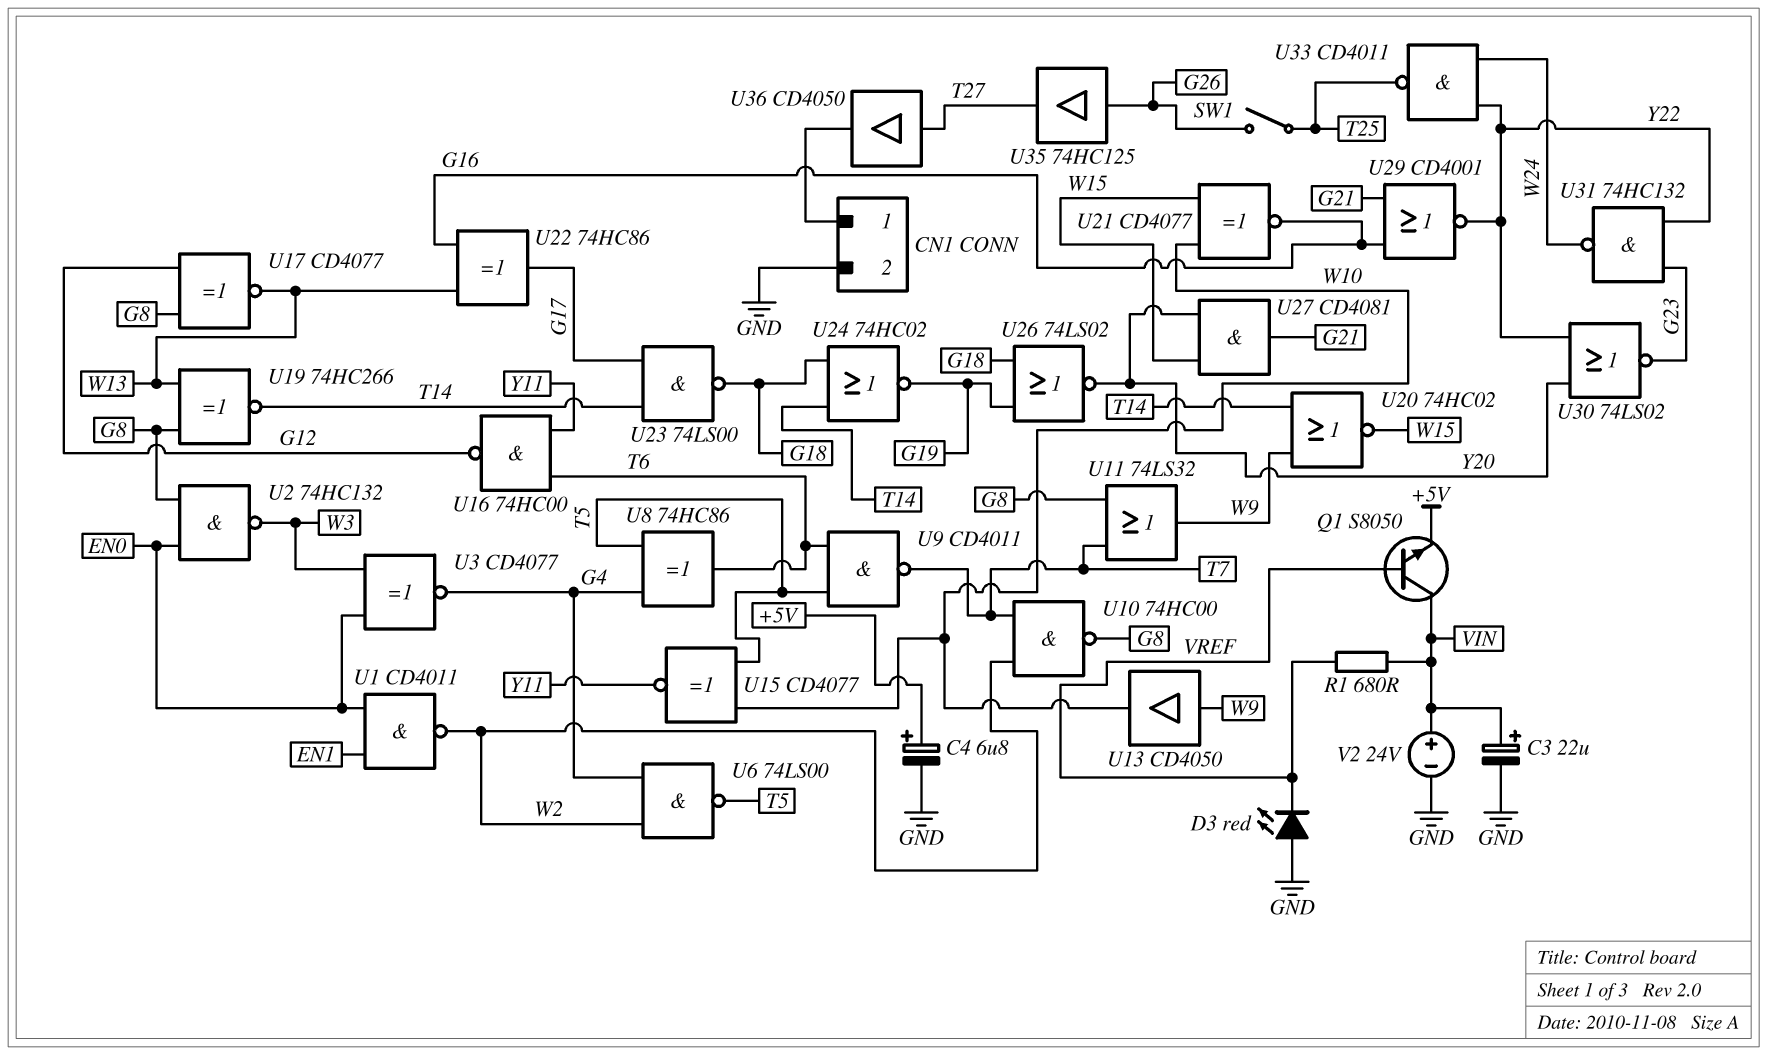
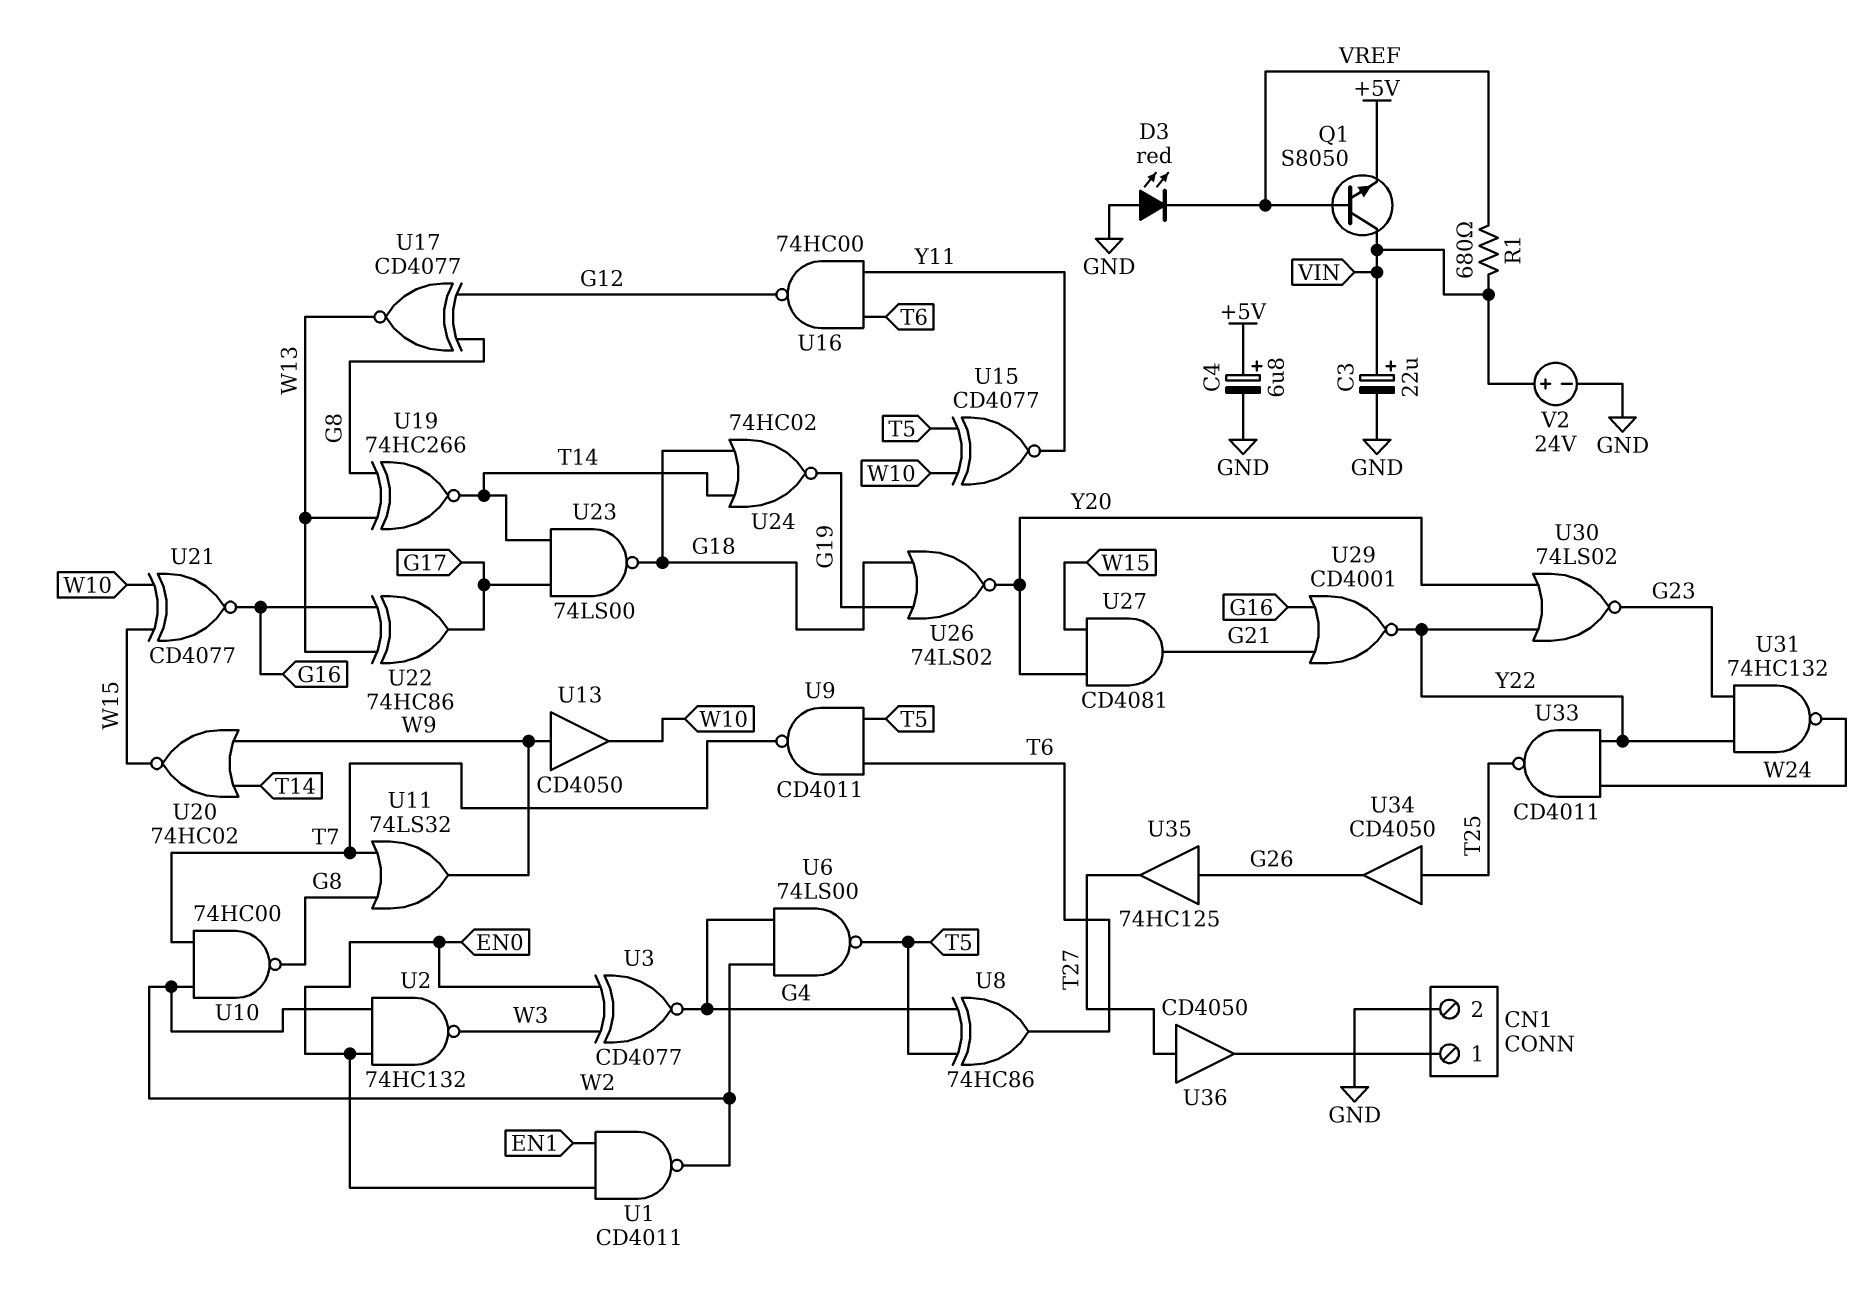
SW1: switch (G26, T25) -> none
U2: NAND 74HC132 (in EN0, in G8, out W3) -> NAND 74HC132 (in EN0, in W2, out W3)
U34: none -> buffer CD4050 (in T25, out G26)

